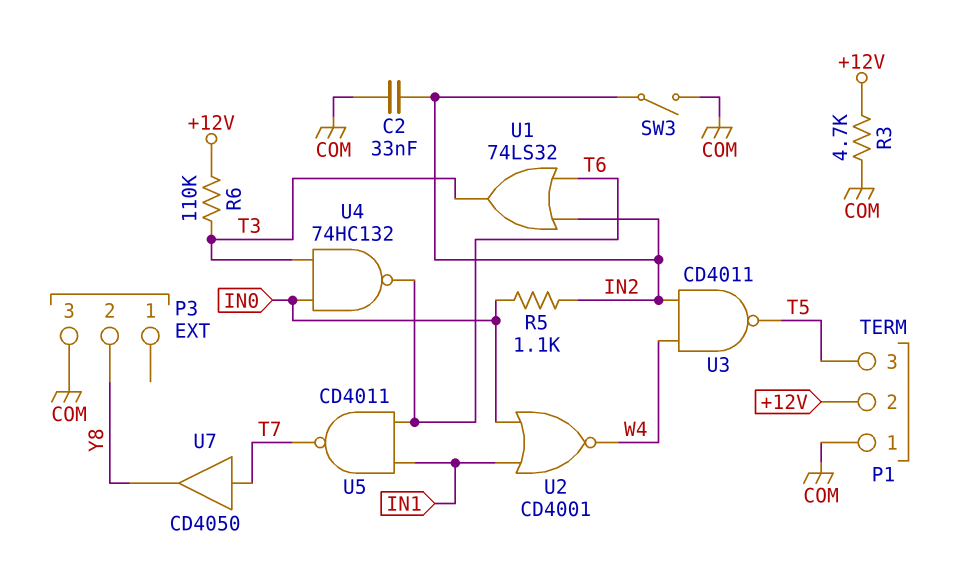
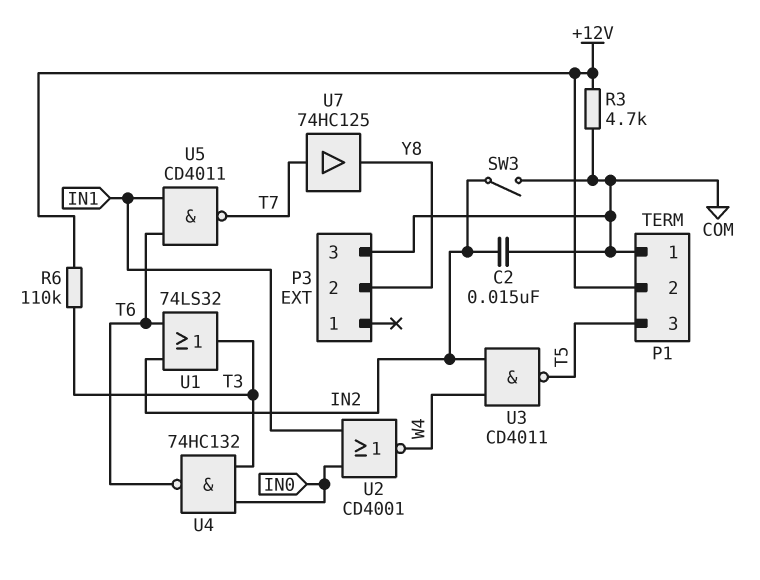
C2: 33nF (COM, IN2) -> 15nF (COM, IN2)
R5: 1.1k (IN0, IN2) -> none
U7: buffer CD4050 (in T7, out Y8) -> buffer 74HC125 (in T7, out Y8)

